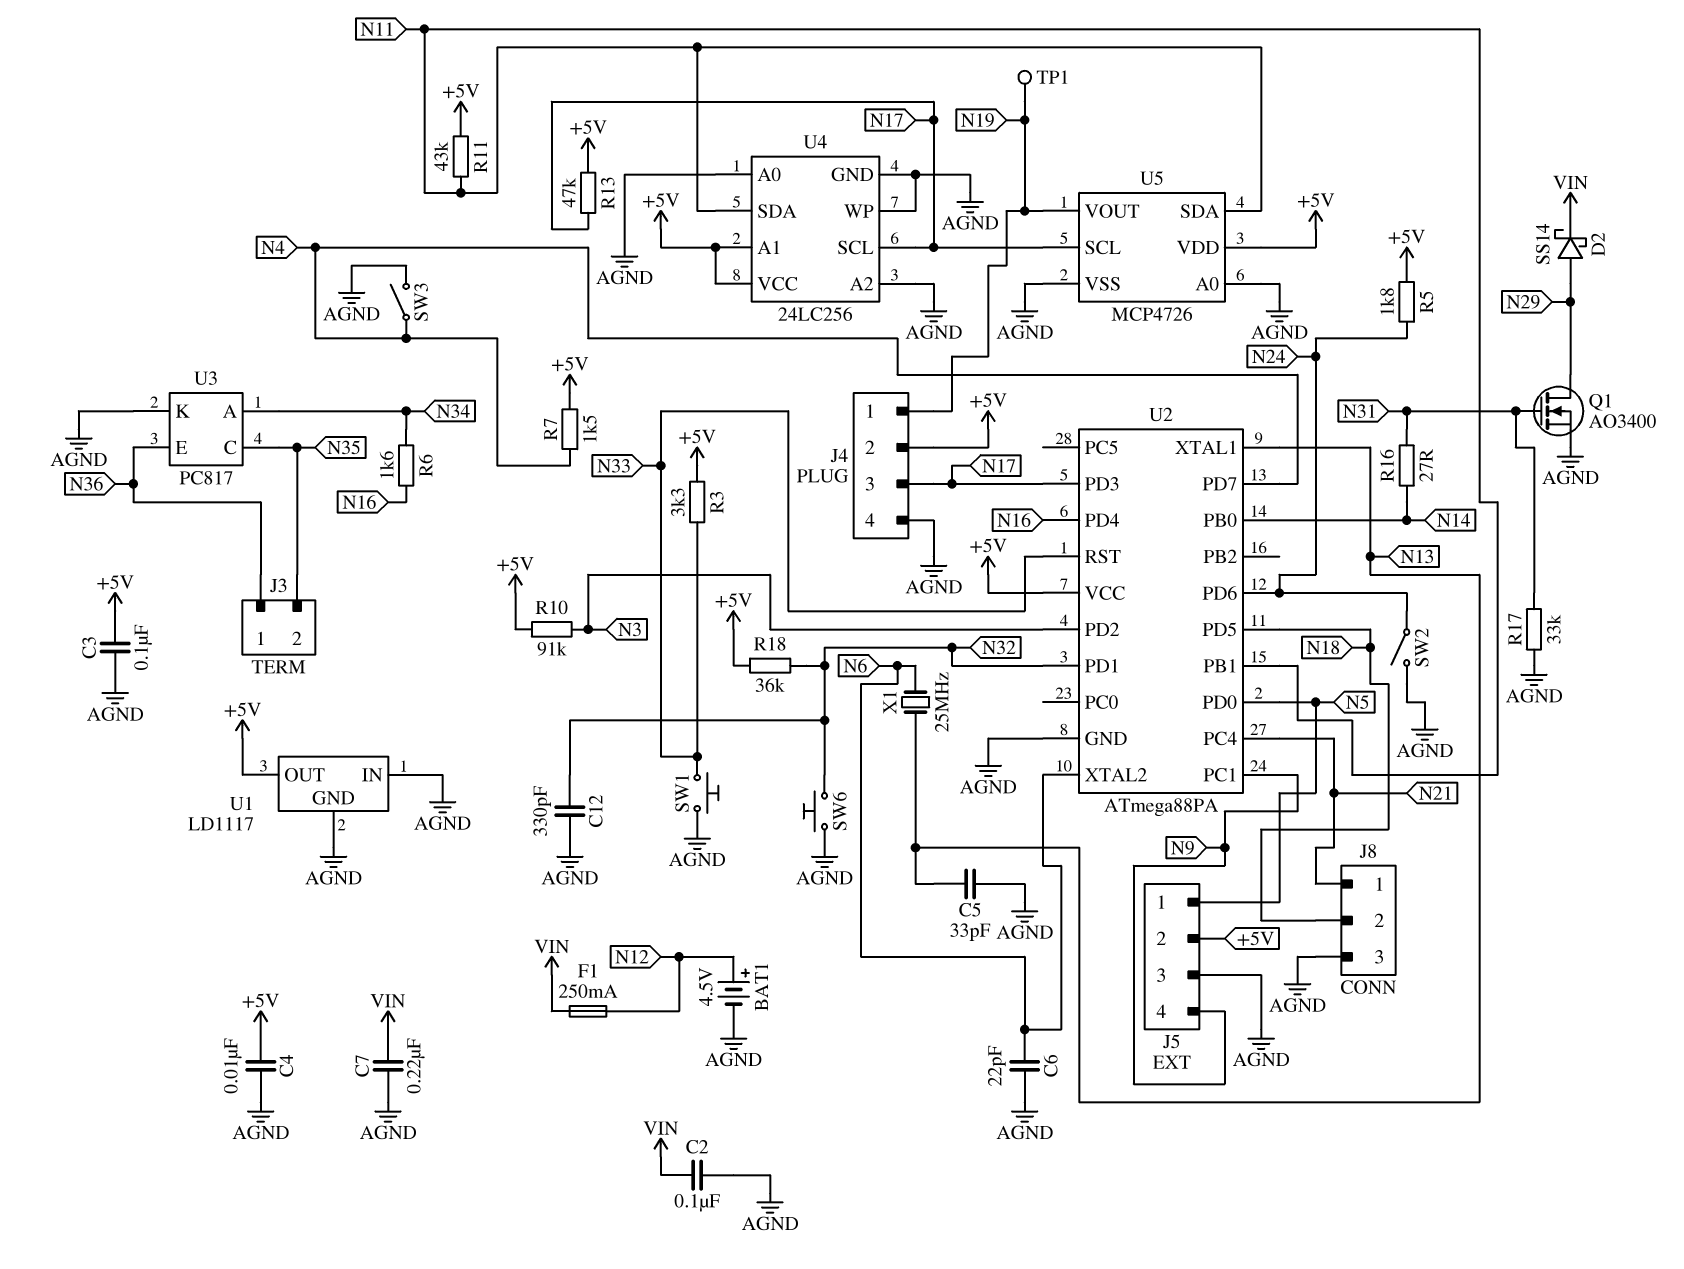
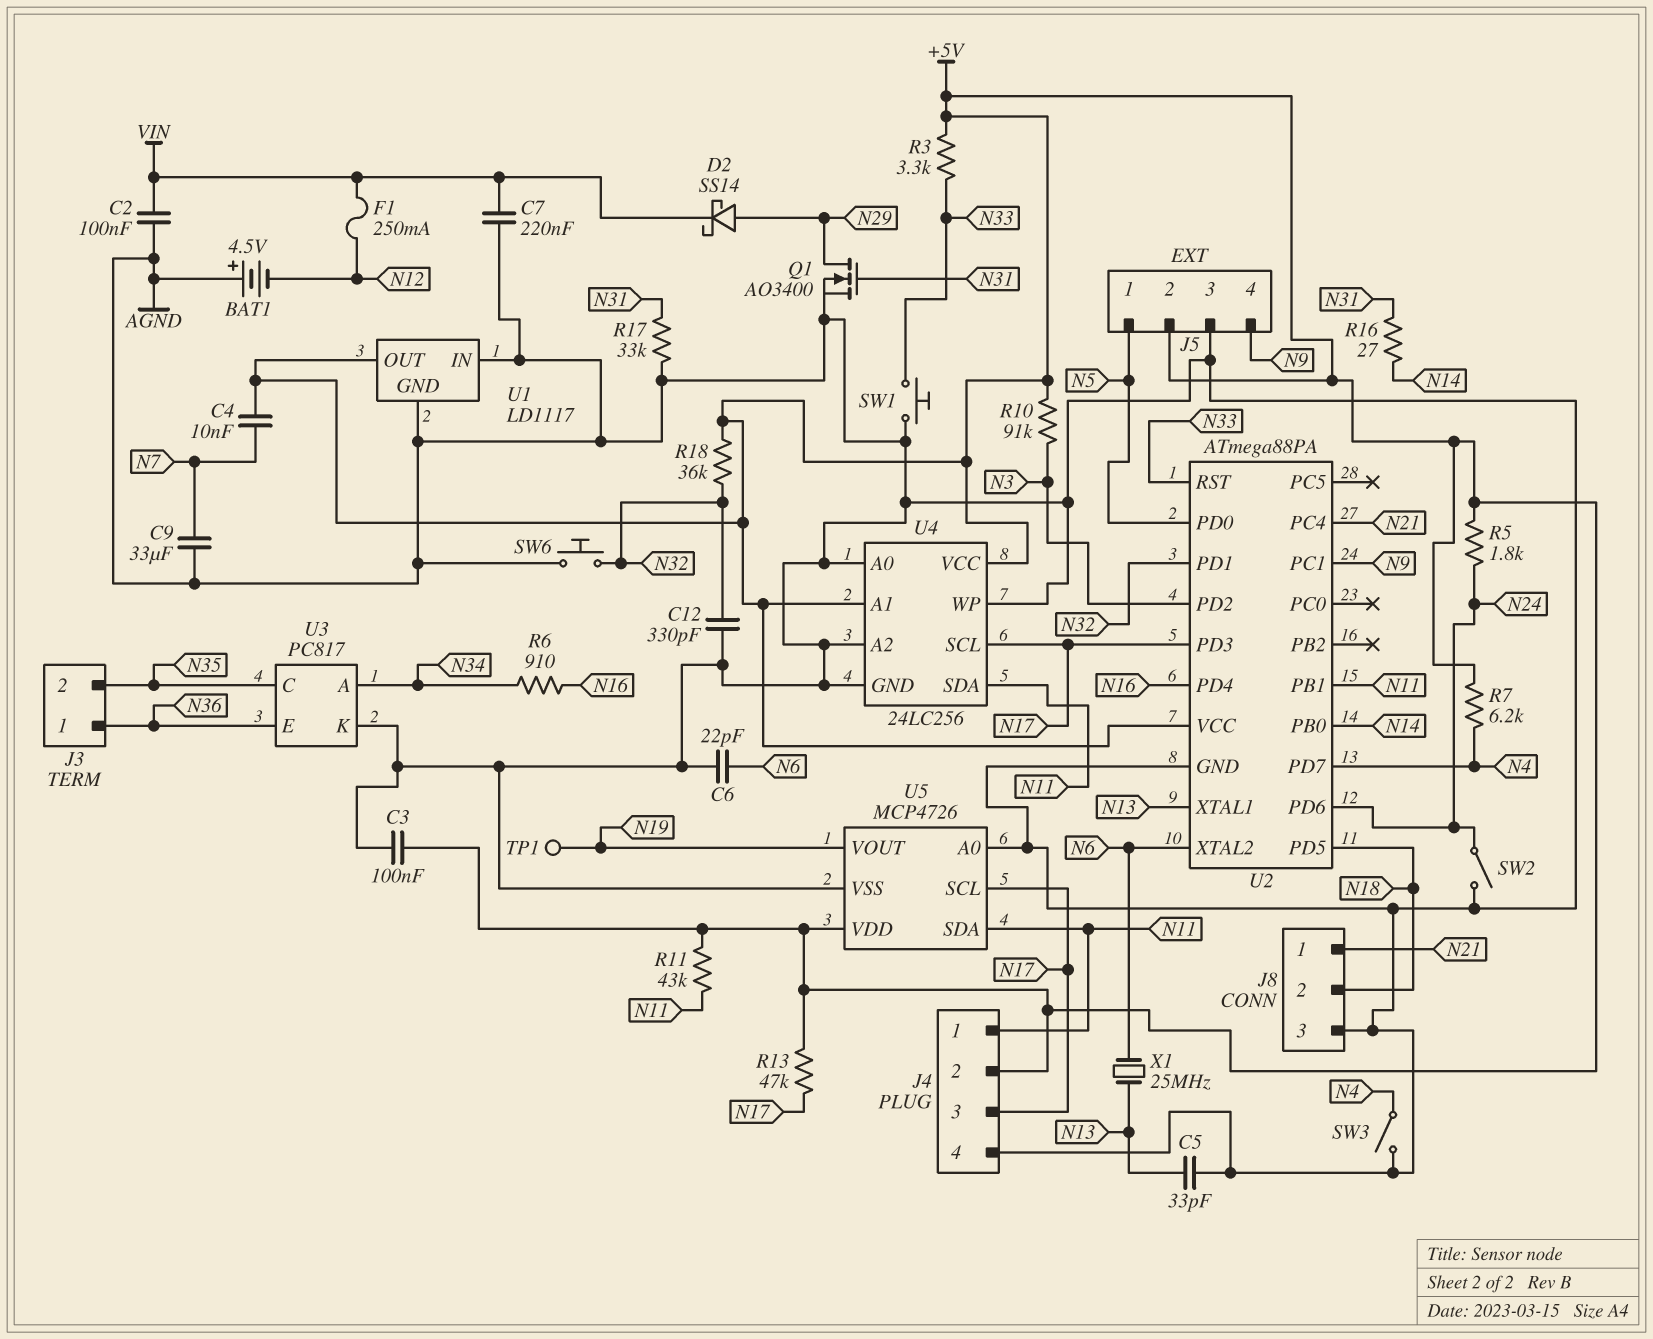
BAT1: 4.5V (plus N12, minus AGND) -> 4.5V (plus AGND, minus N12)
C4: 10nF (+5V, AGND) -> 10nF (+5V, N7)
C9: none -> 33uF (AGND, N7)
J4 pin 1: N19 -> N11
R6: 1.6k (N16, N34) -> 910 (N16, N34)
R7: 1.5k (+5V, N4) -> 6.2k (+5V, N4)

